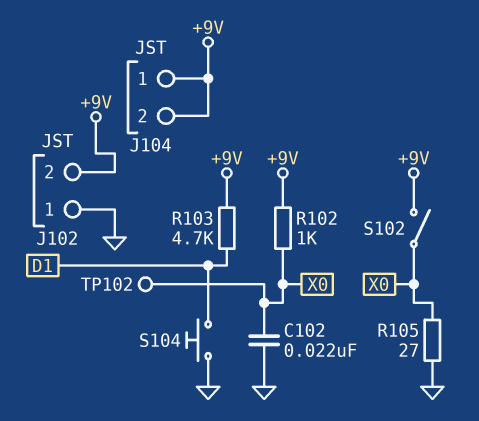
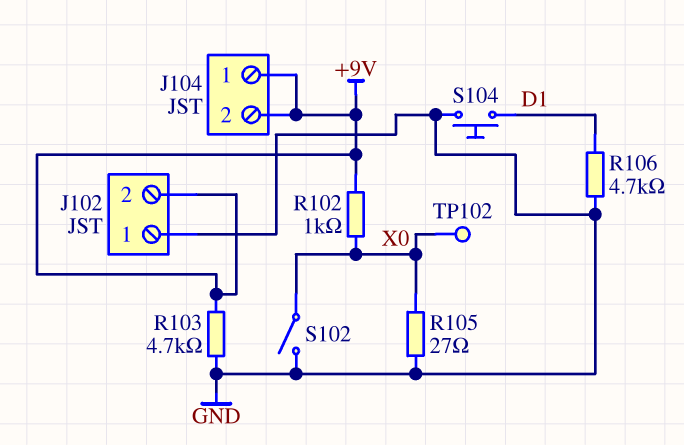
C102: 22nF (GND, X0) -> none
R103: 4.7k (+9V, D1) -> 4.7k (+9V, GND)
R106: none -> 4.7k (D1, GND)
S102: switch (+9V, X0) -> switch (GND, X0)

